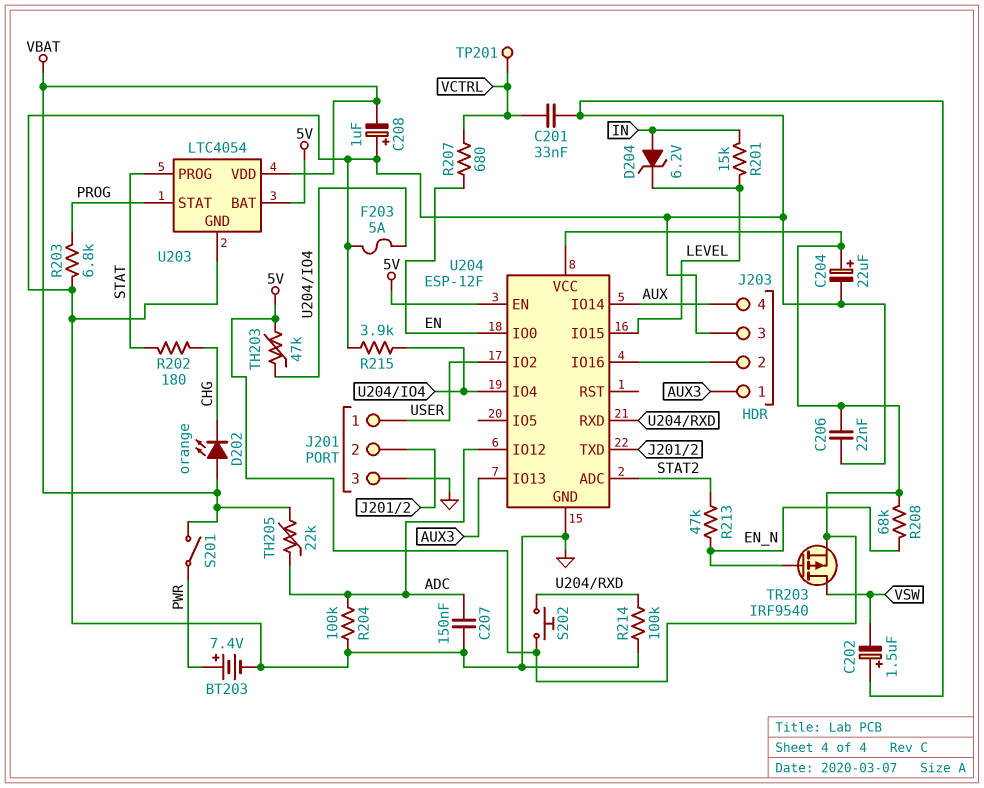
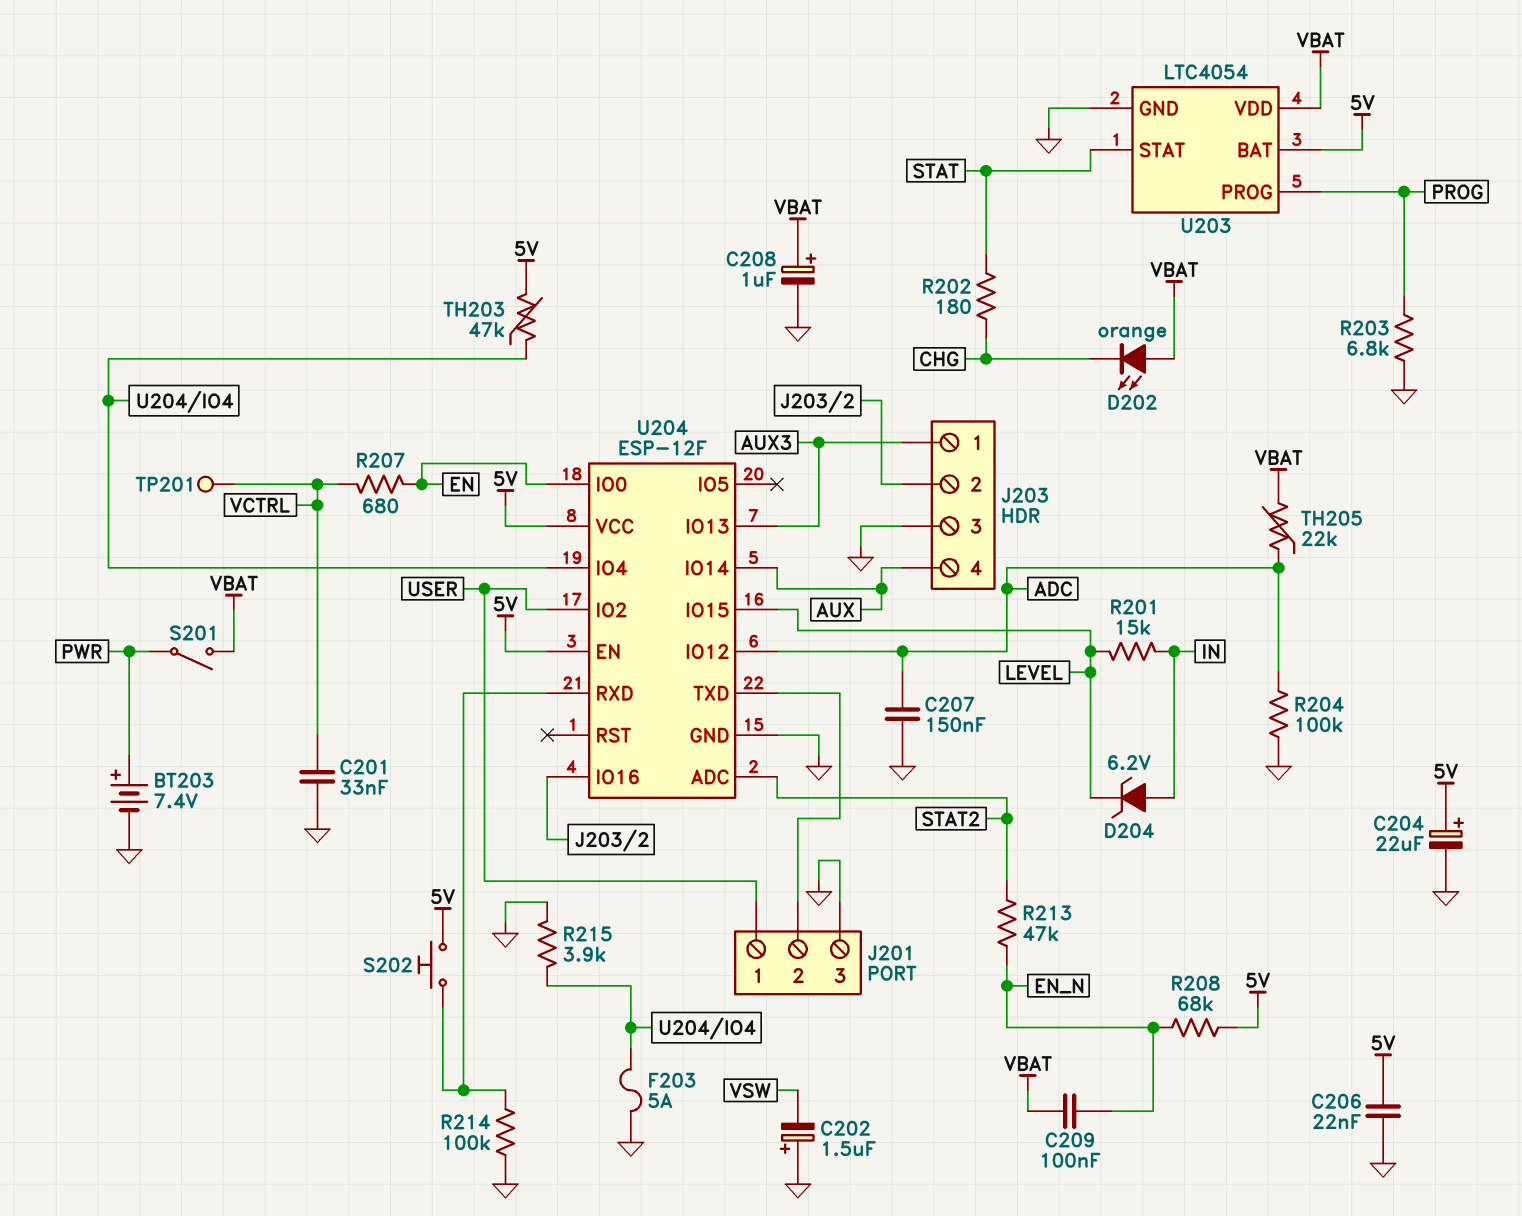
C208: 1uF (plus GND, minus VBAT) -> 1uF (plus VBAT, minus GND)
C209: none -> 100nF (EN_N, VBAT)
TR203: PMOS IRF9540 (G EN_N, D VSW, S 5V) -> none
U203 pin PROG: STAT -> PROG
U203 pin STAT: PROG -> STAT

